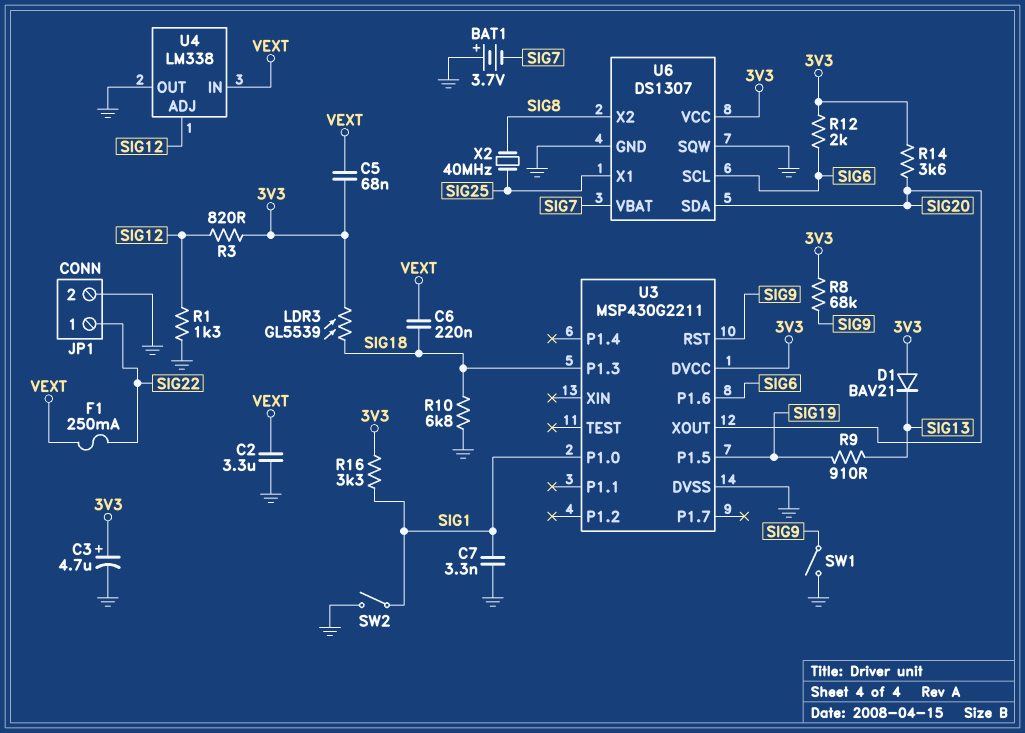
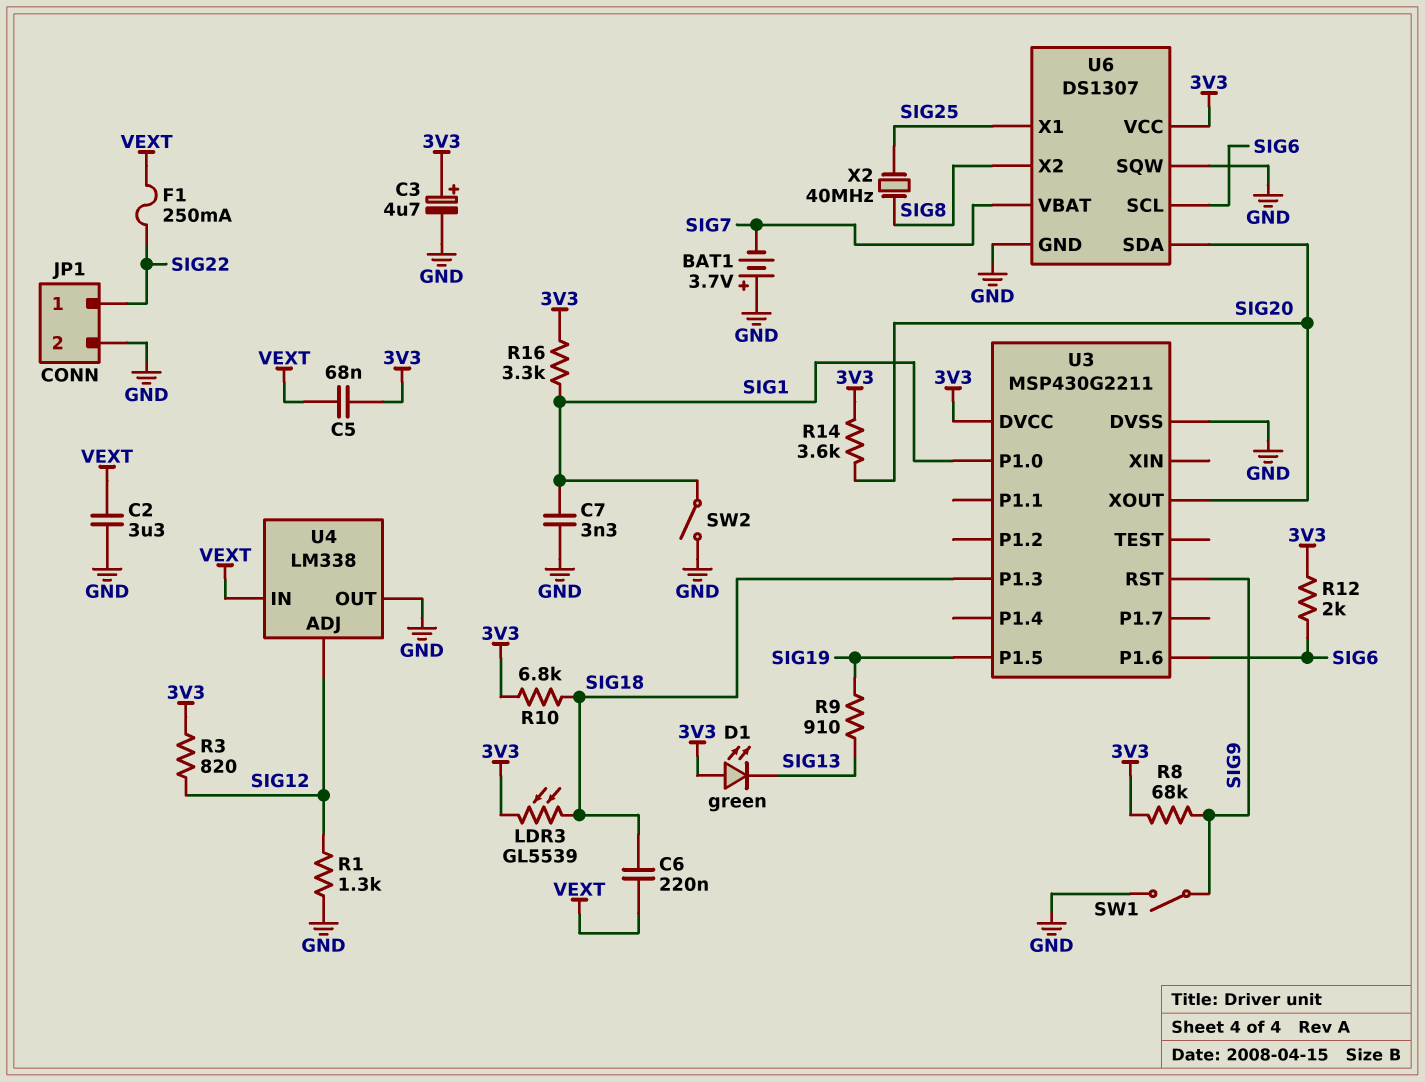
D1: diode BAV21 (A 3V3, K SIG13) -> LED green (A 3V3, K SIG13)
R10: 6.8k (GND, SIG18) -> 6.8k (3V3, SIG18)

